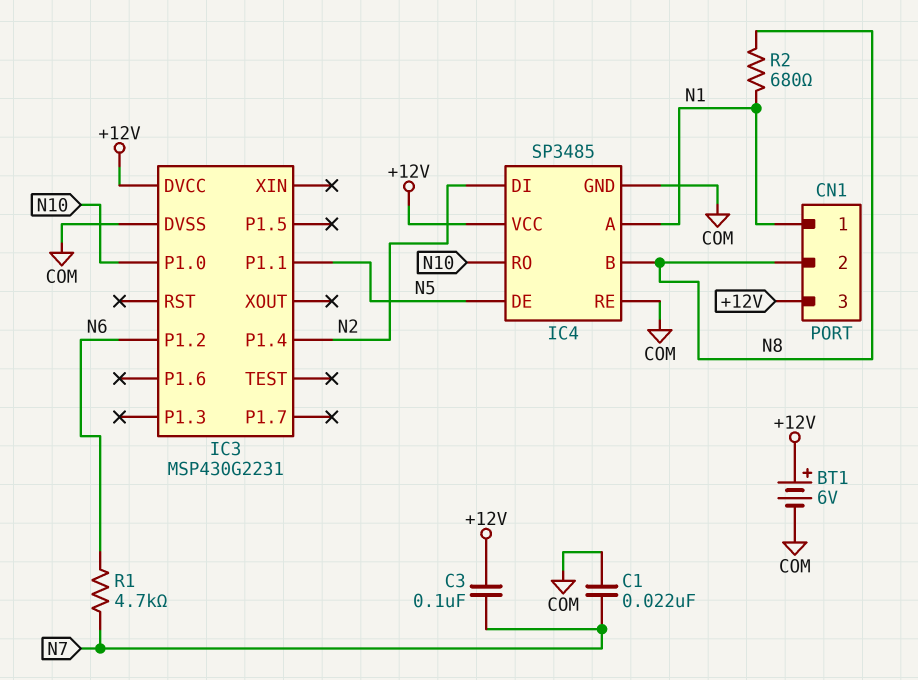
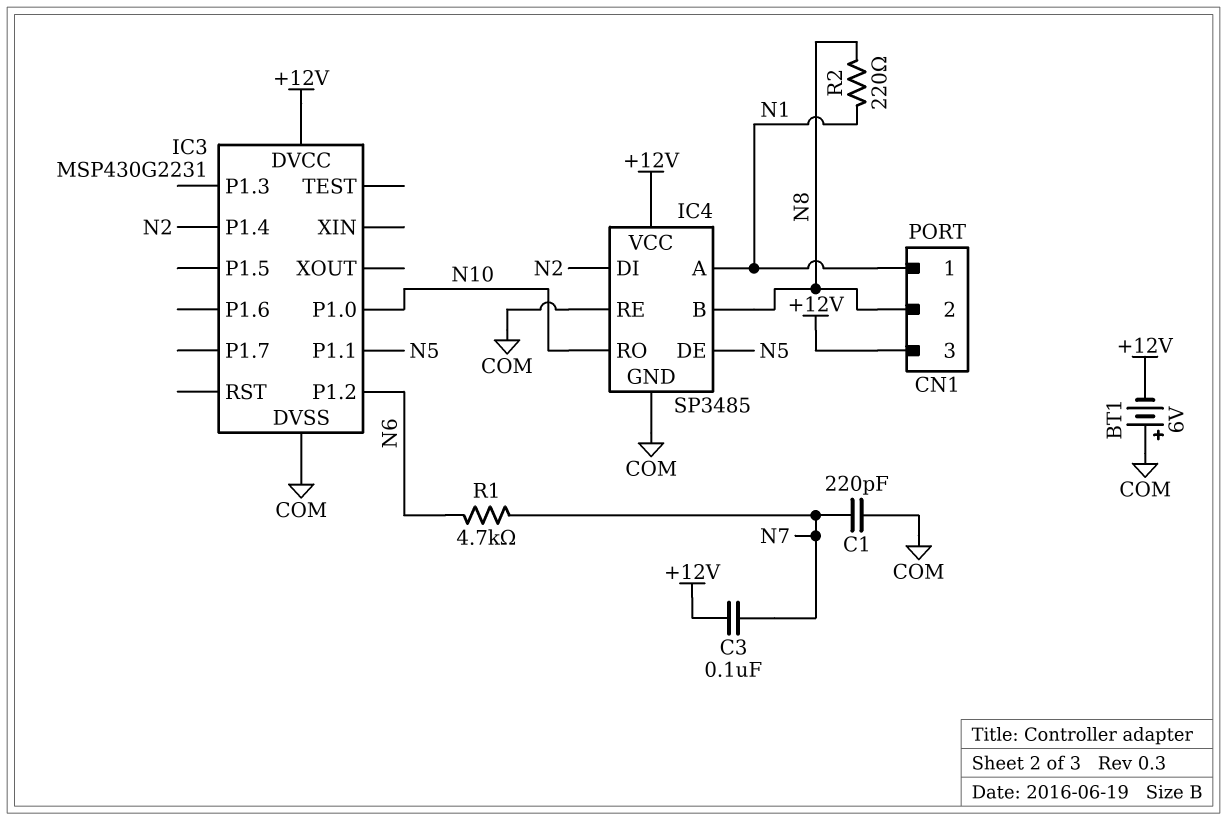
BT1: 6V (plus +12V, minus COM) -> 6V (plus COM, minus +12V)
C1: 22nF (COM, N7) -> 220pF (COM, N7)
R2: 680 (N1, N8) -> 220 (N1, N8)

